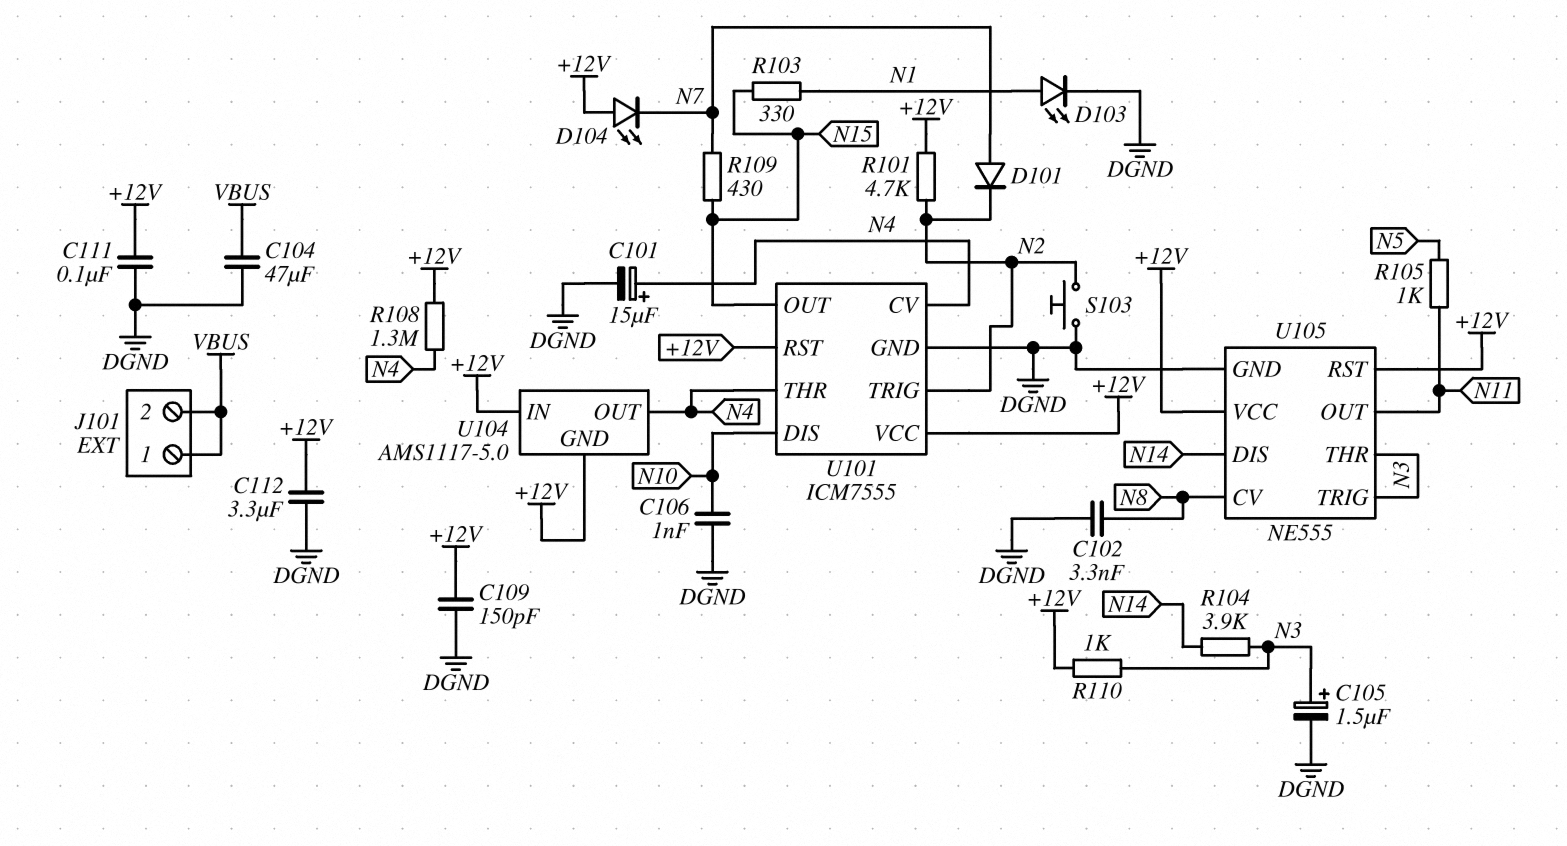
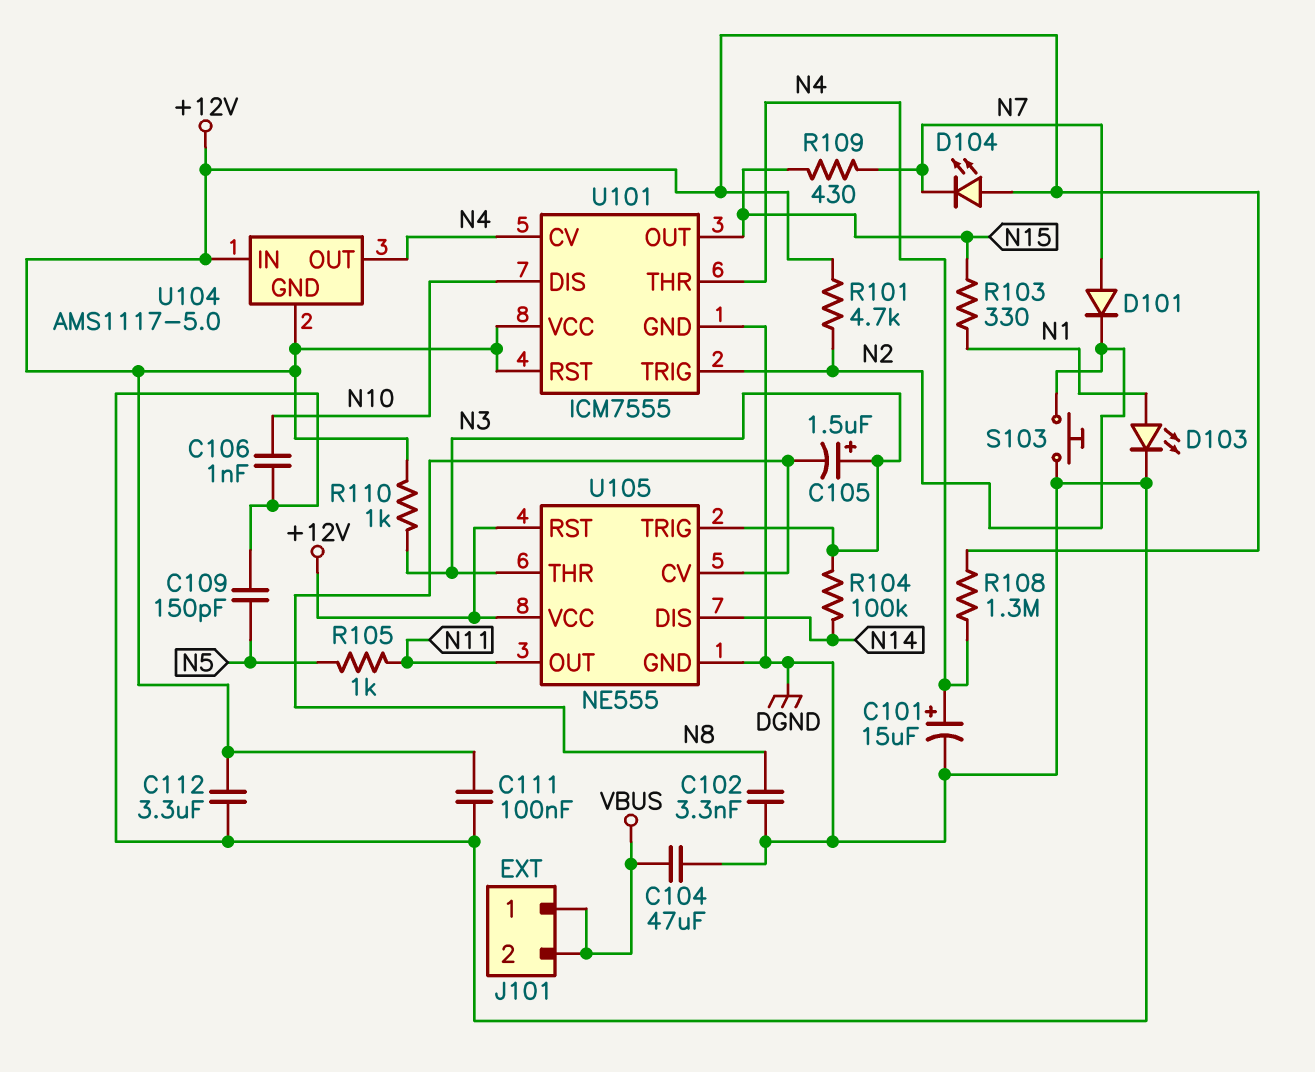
C105: 1.5uF (plus N3, minus DGND) -> 1.5uF (plus N3, minus N8)
C109: 150pF (+12V, DGND) -> 150pF (DGND, N5)
R104: 3.9k (N3, N14) -> 100k (N3, N14)

